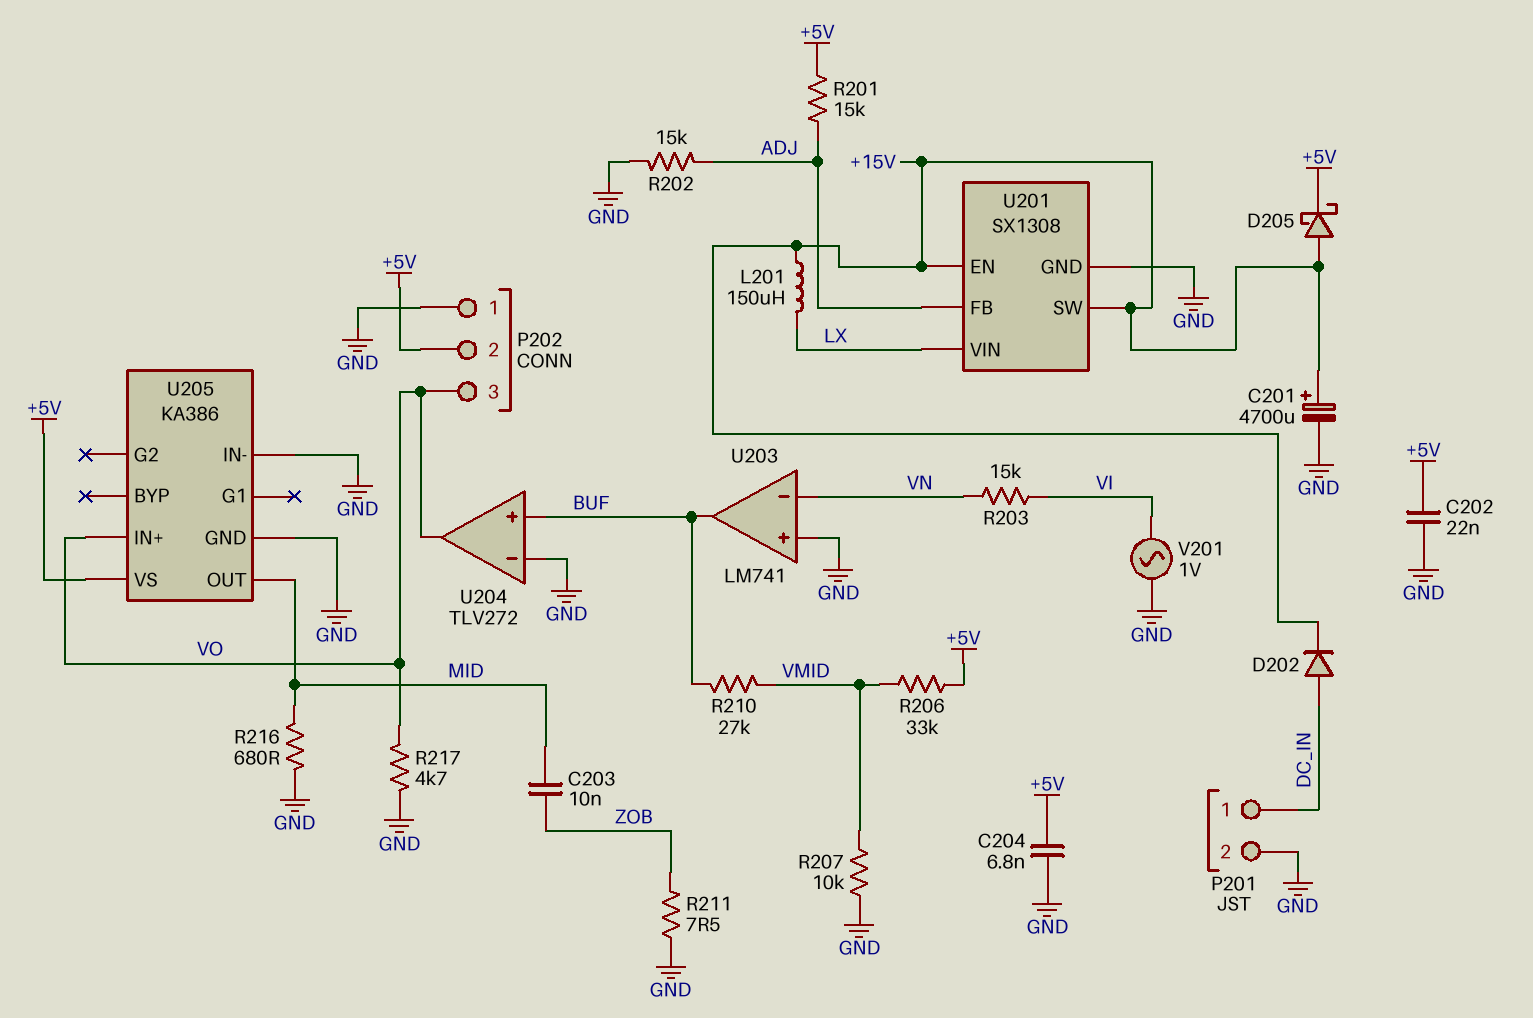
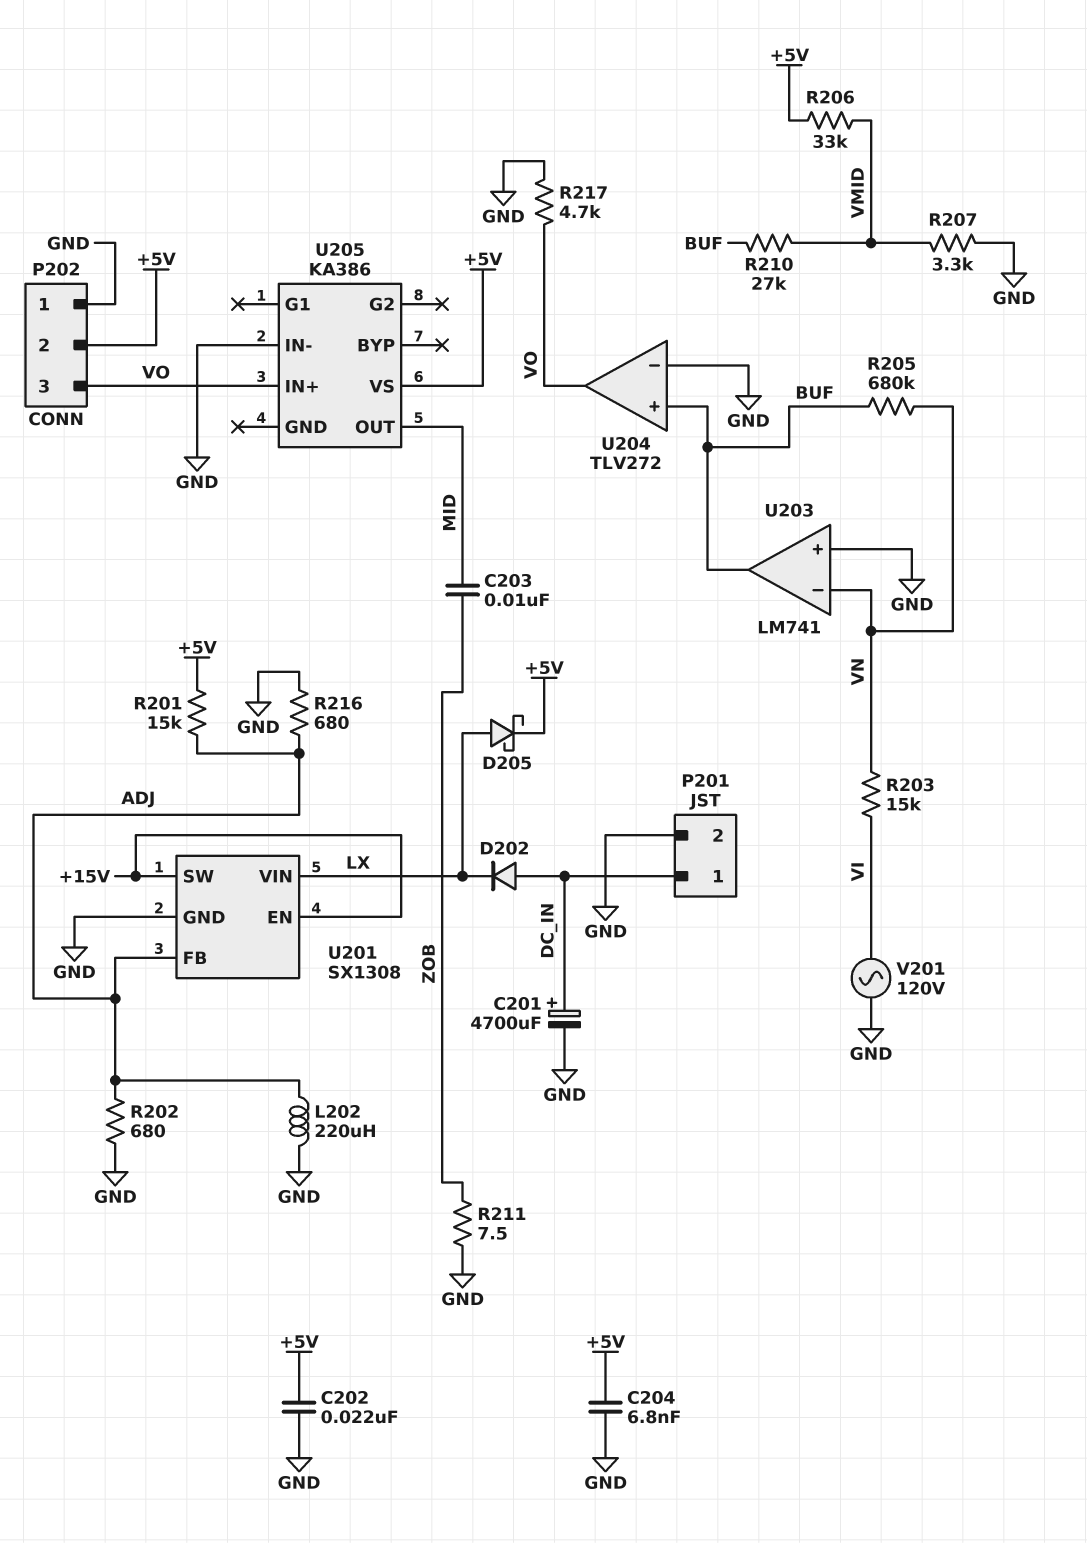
C201: 4700uF (plus +15V, minus GND) -> 4700uF (plus DC_IN, minus GND)
D202: diode (A DC_IN, K +15V) -> diode (A DC_IN, K LX)
D205: schottky (A +15V, K +5V) -> schottky (A LX, K +5V)
L201: 150uH (+15V, LX) -> none
L202: none -> 220uH (ADJ, GND)
R202: 15k (ADJ, GND) -> 680 (ADJ, GND)
R205: none -> 680k (BUF, VN)
R207: 10k (GND, VMID) -> 3.3k (GND, VMID)
R216: 680 (GND, MID) -> 680 (ADJ, GND)
U205 pin GND: GND -> none
V201: AC 1V (GND, VI) -> AC 120V (GND, VI)

